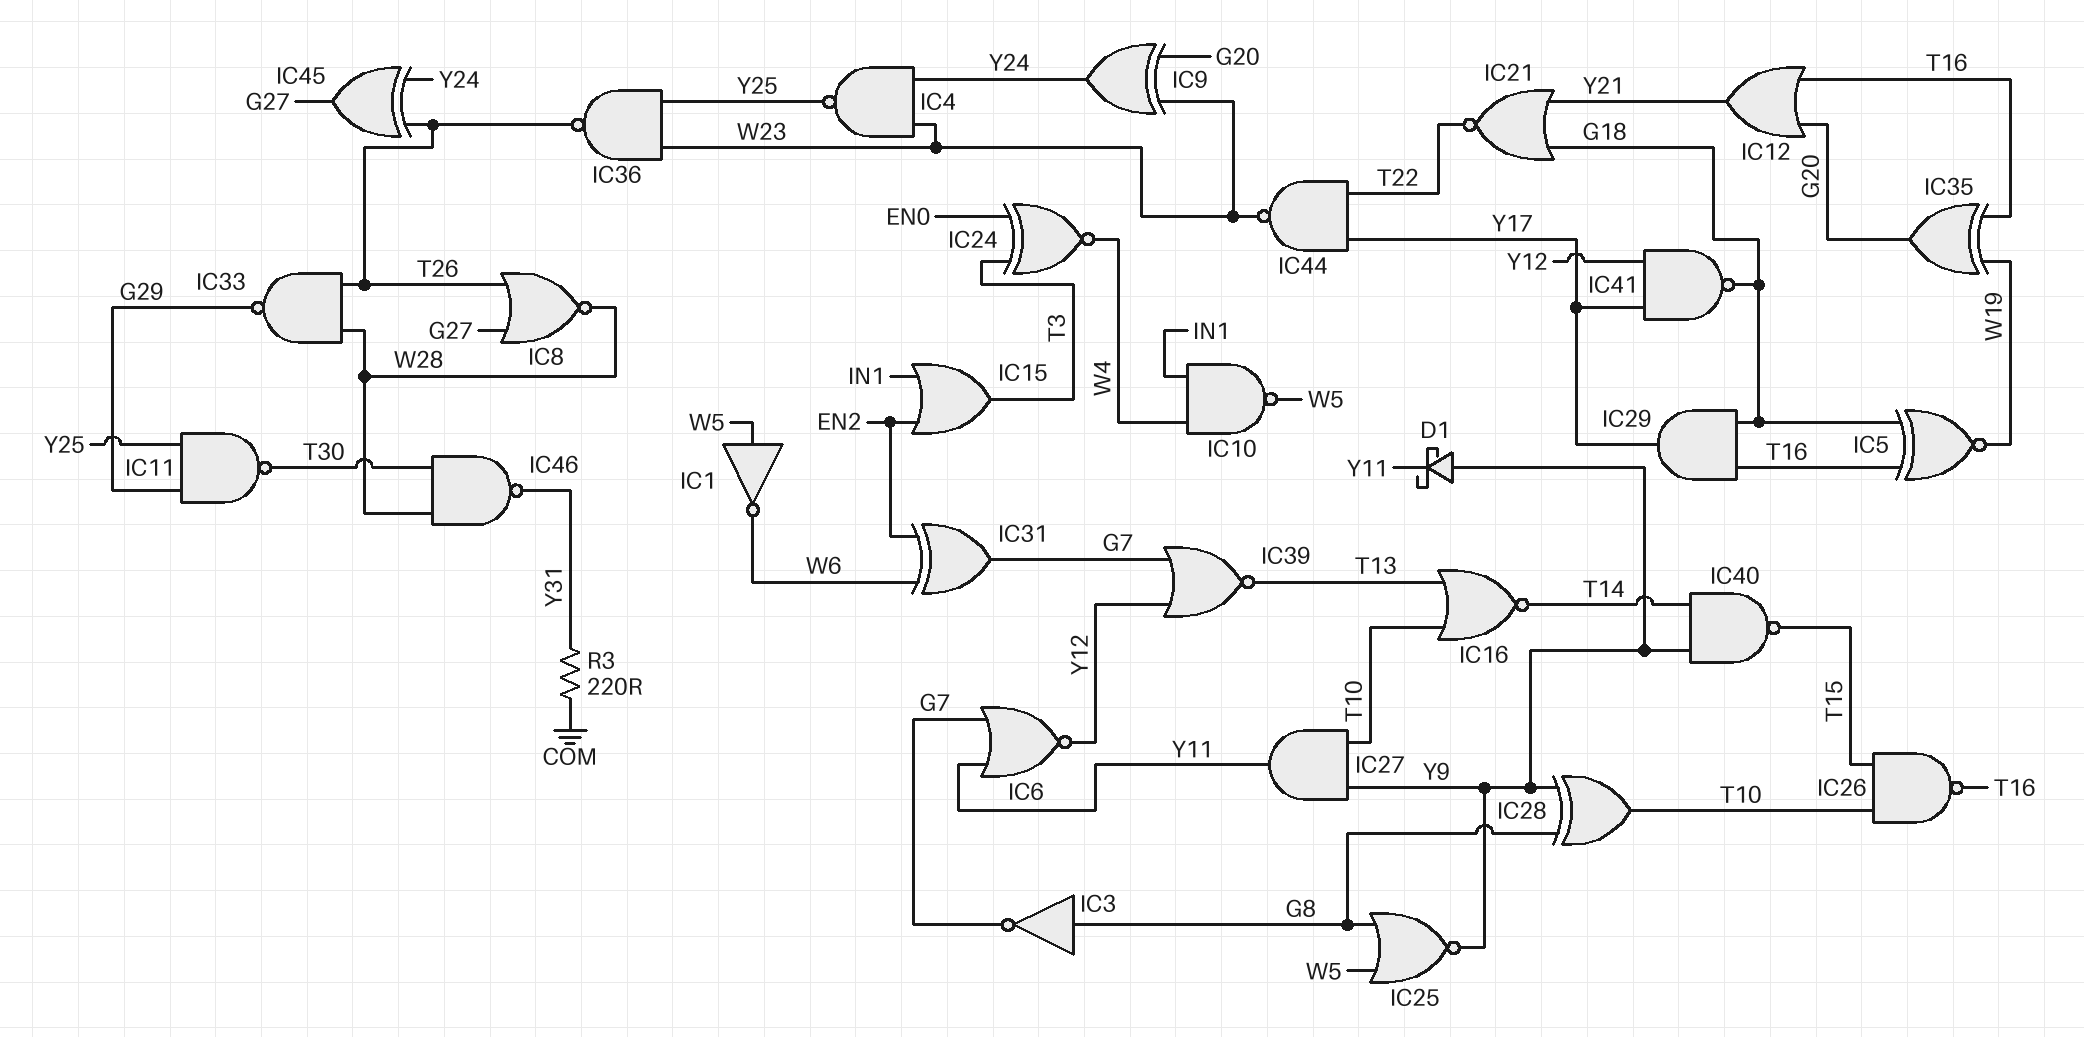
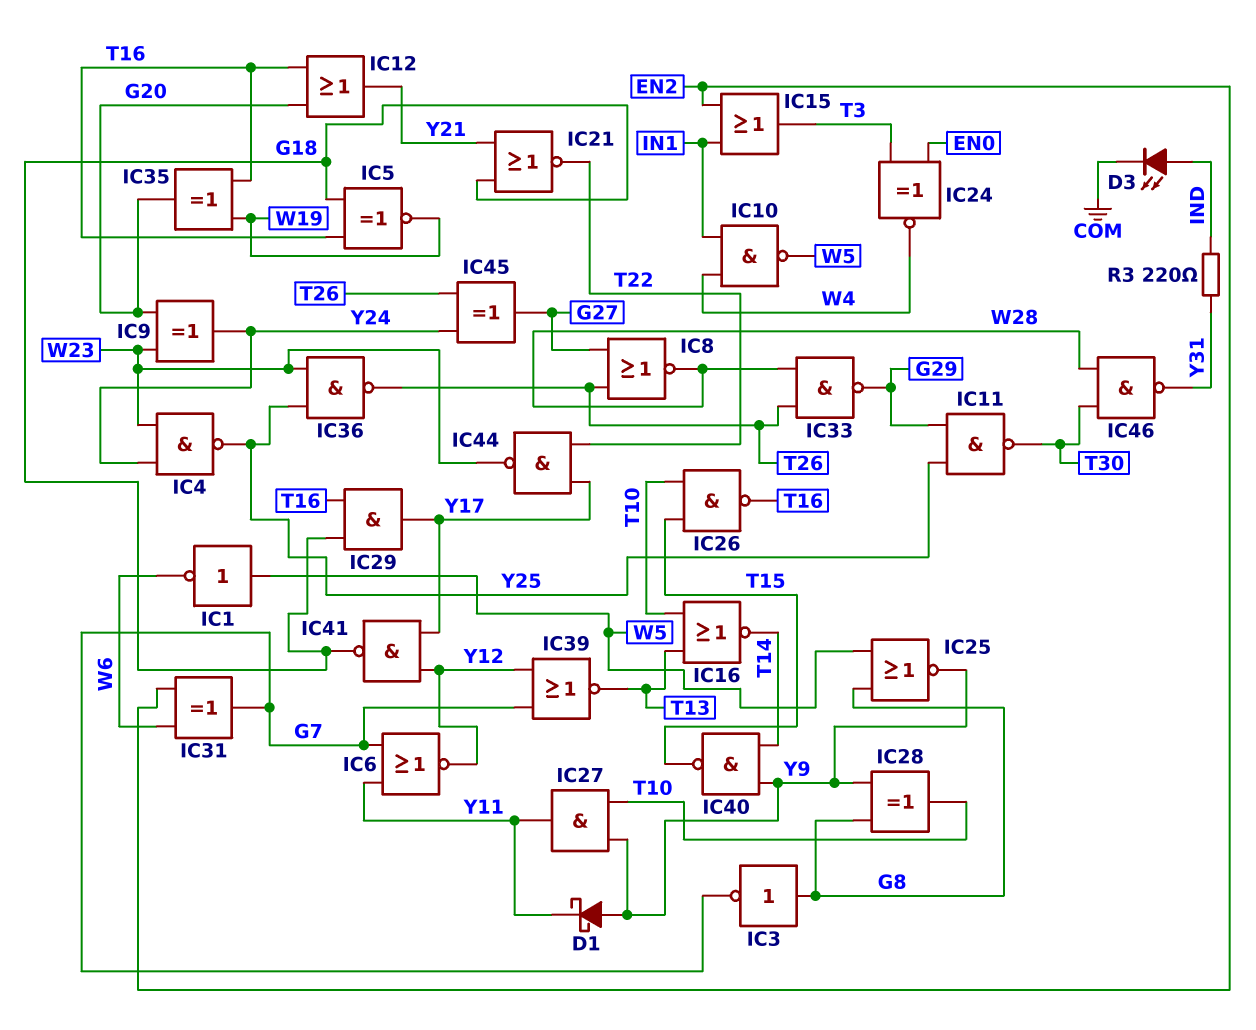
D3: none -> LED (A IND, K COM)
R3: 220 (COM, Y31) -> 220 (IND, Y31)

